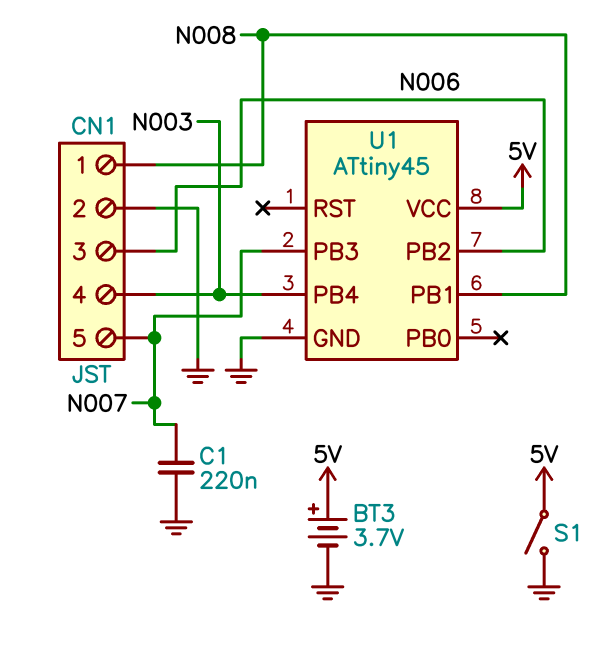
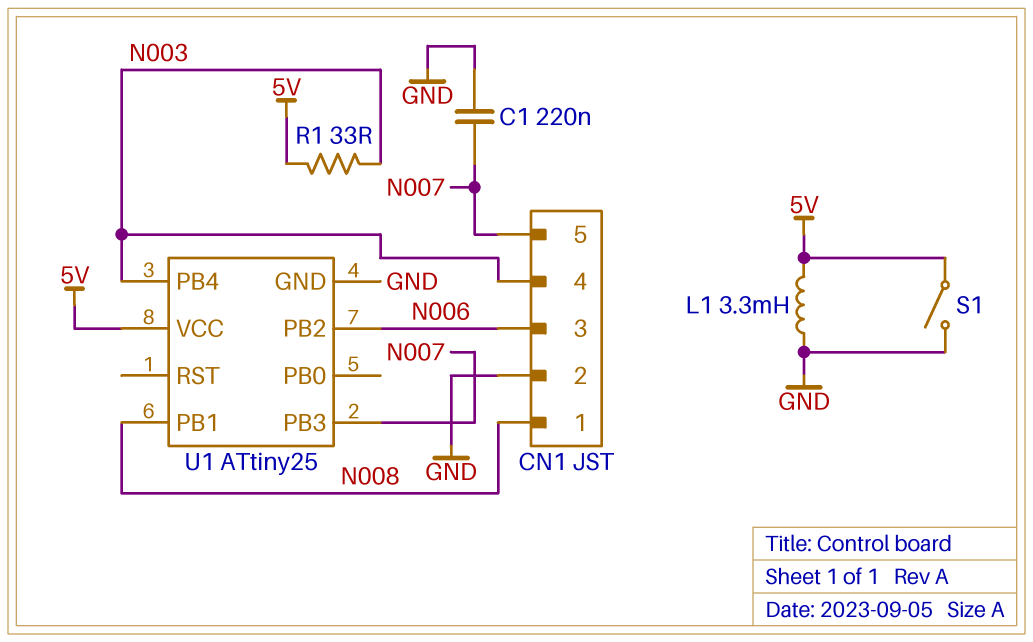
BT3: 3.7V (plus 5V, minus GND) -> none
L1: none -> 3.3mH (5V, GND)
R1: none -> 33 (5V, N003)
U1: ATtiny45 -> ATtiny25

